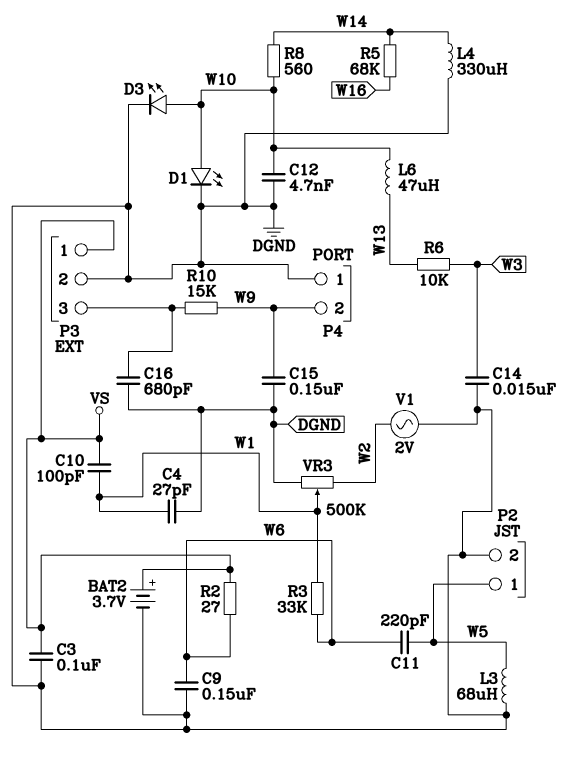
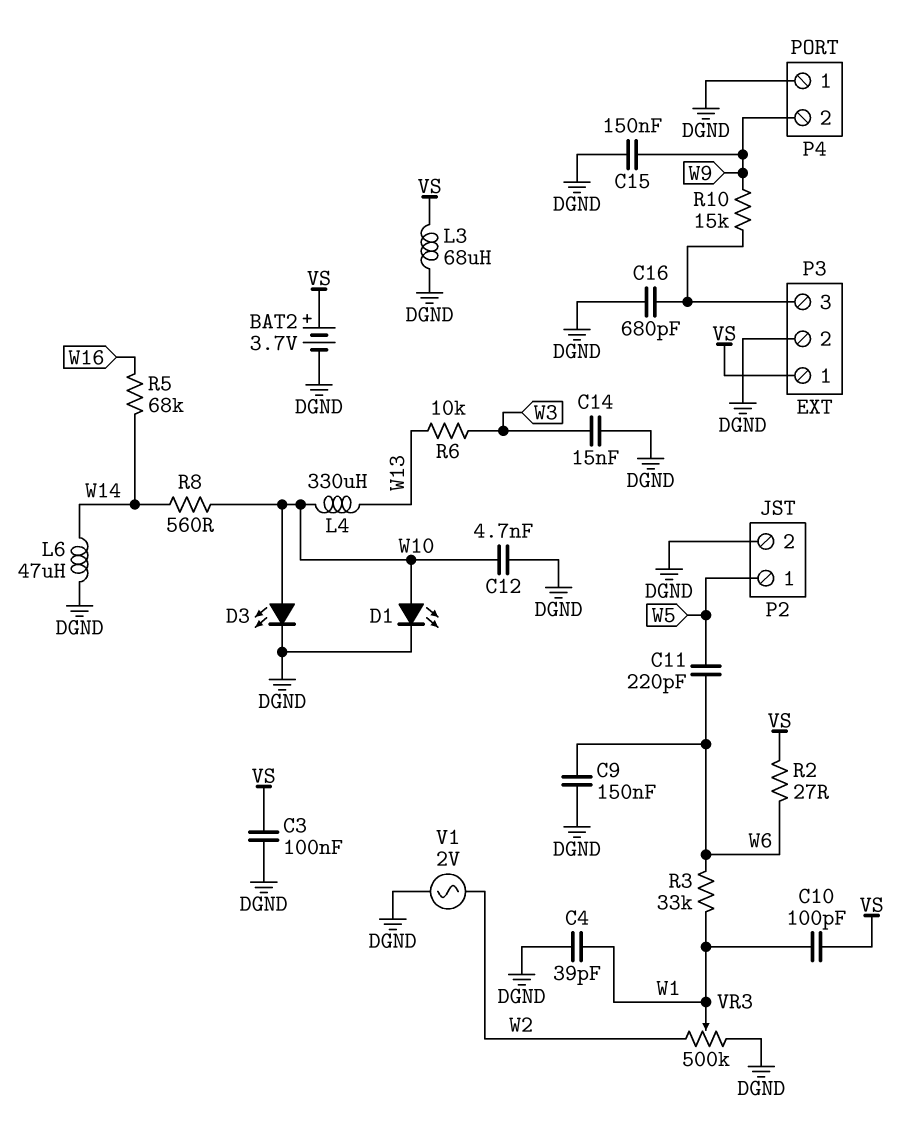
C4: 27pF (DGND, W1) -> 39pF (DGND, W1)
L3: 68uH (DGND, W5) -> 68uH (DGND, VS)
L4: 330uH (DGND, W14) -> 330uH (W10, W13)
L6: 47uH (W10, W13) -> 47uH (DGND, W14)

